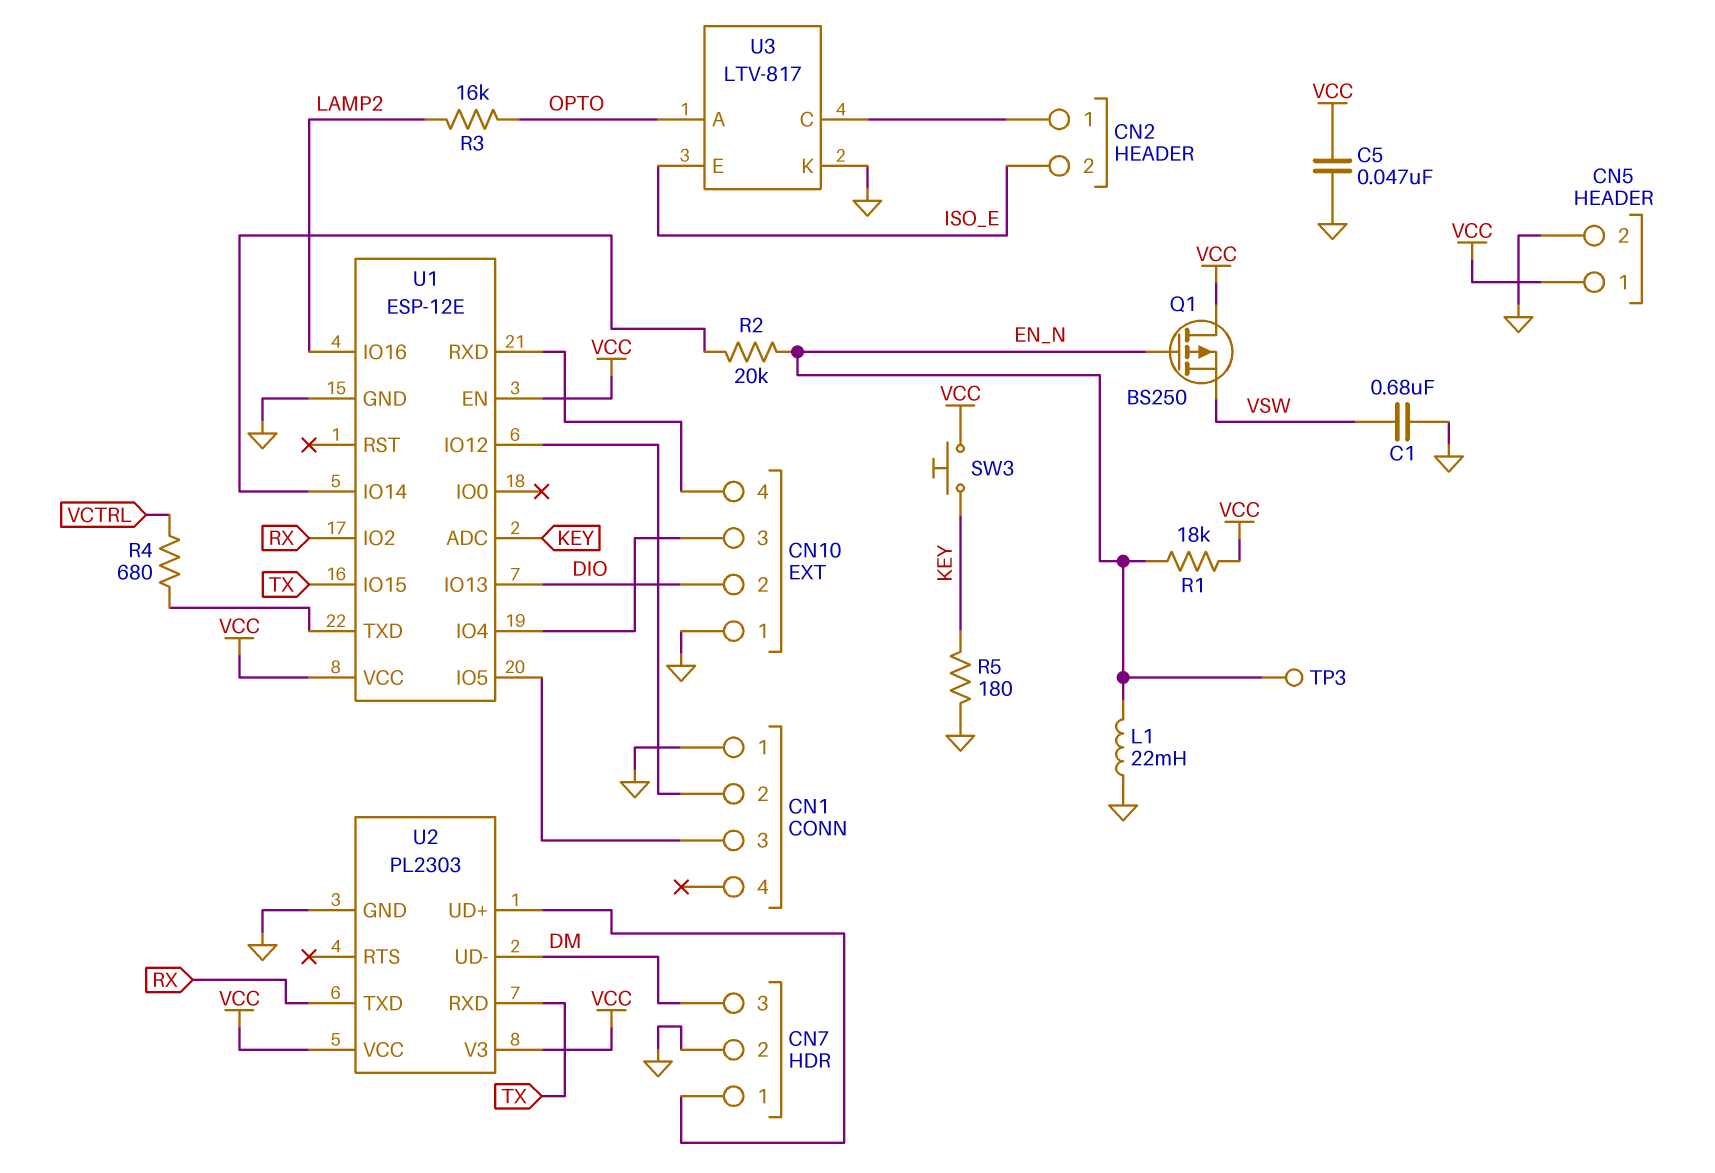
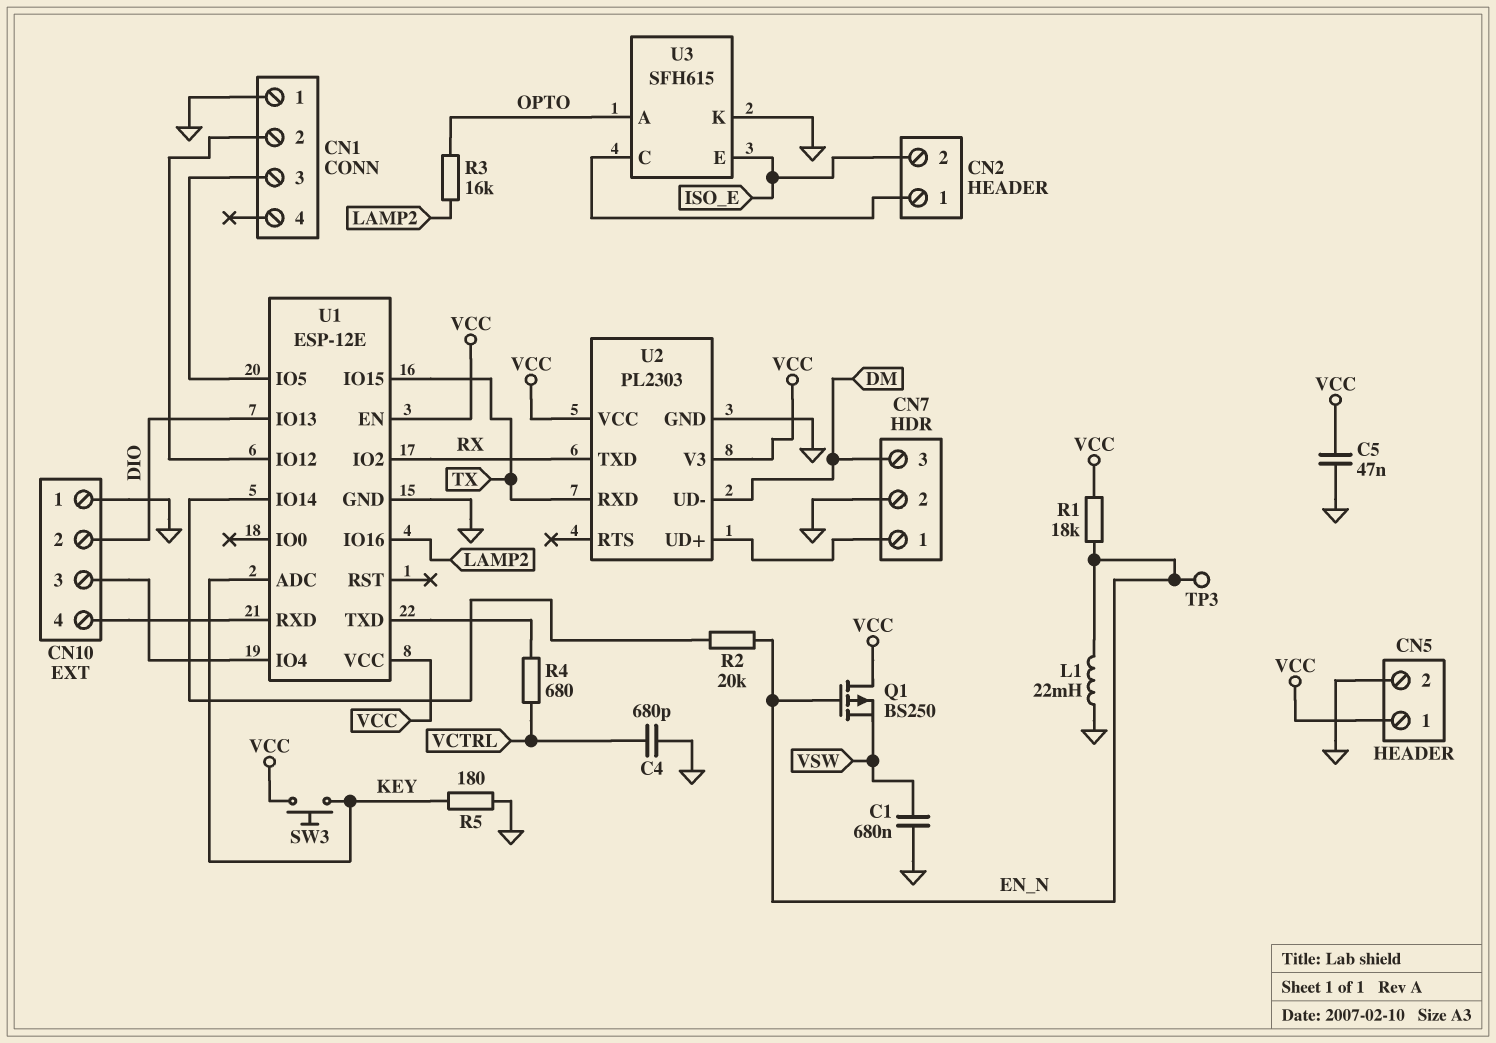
C4: none -> 680pF (GND, VCTRL)
U3: LTV-817 -> SFH615

